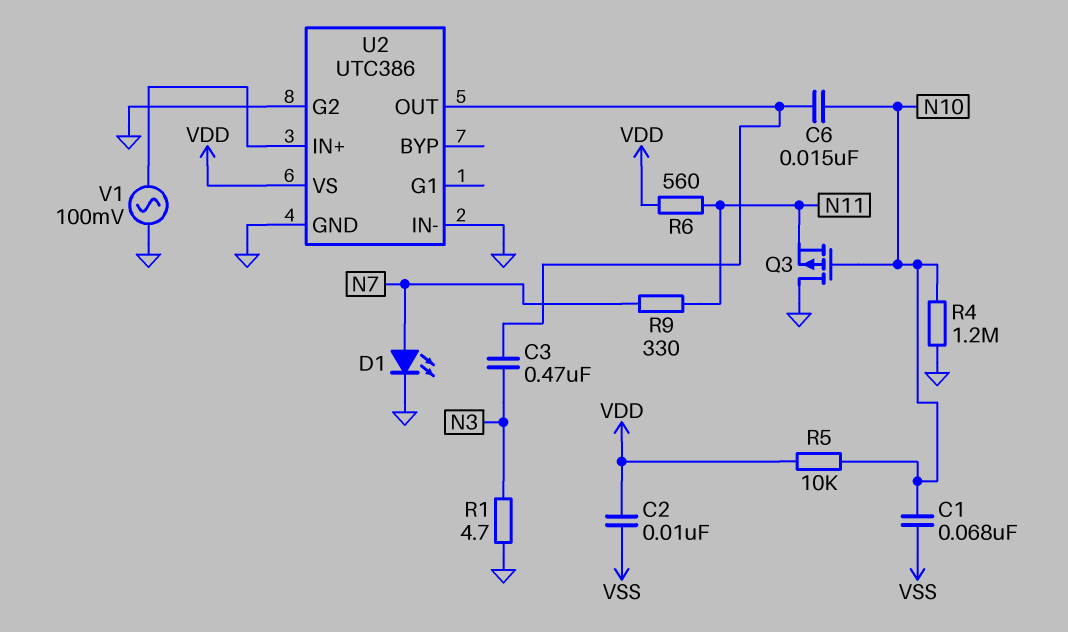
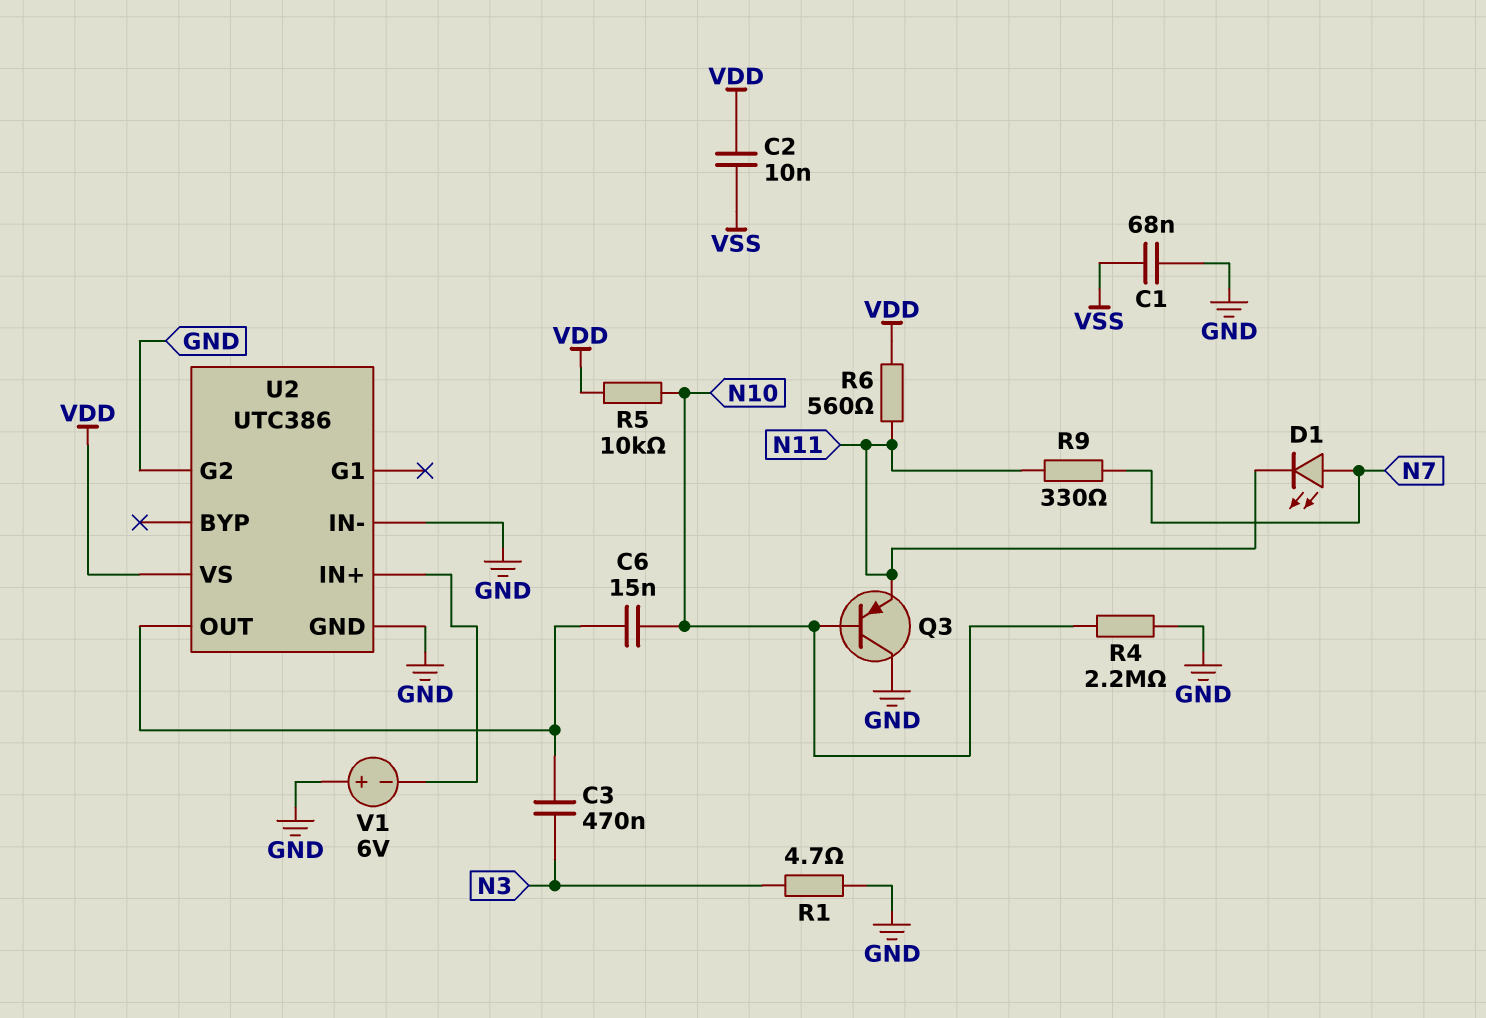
C1: 68nF (N10, VSS) -> 68nF (GND, VSS)
D1: LED (A N7, K GND) -> LED (A N7, K N11)
Q3: PMOS (G N10, D GND, S N11) -> PNP (B N10, C GND, E N11)
R4: 1.2M (GND, N10) -> 2.2M (GND, N10)
V1: AC 100mV (GND, U2/IN+) -> 6V (plus GND, minus U2/IN+)

